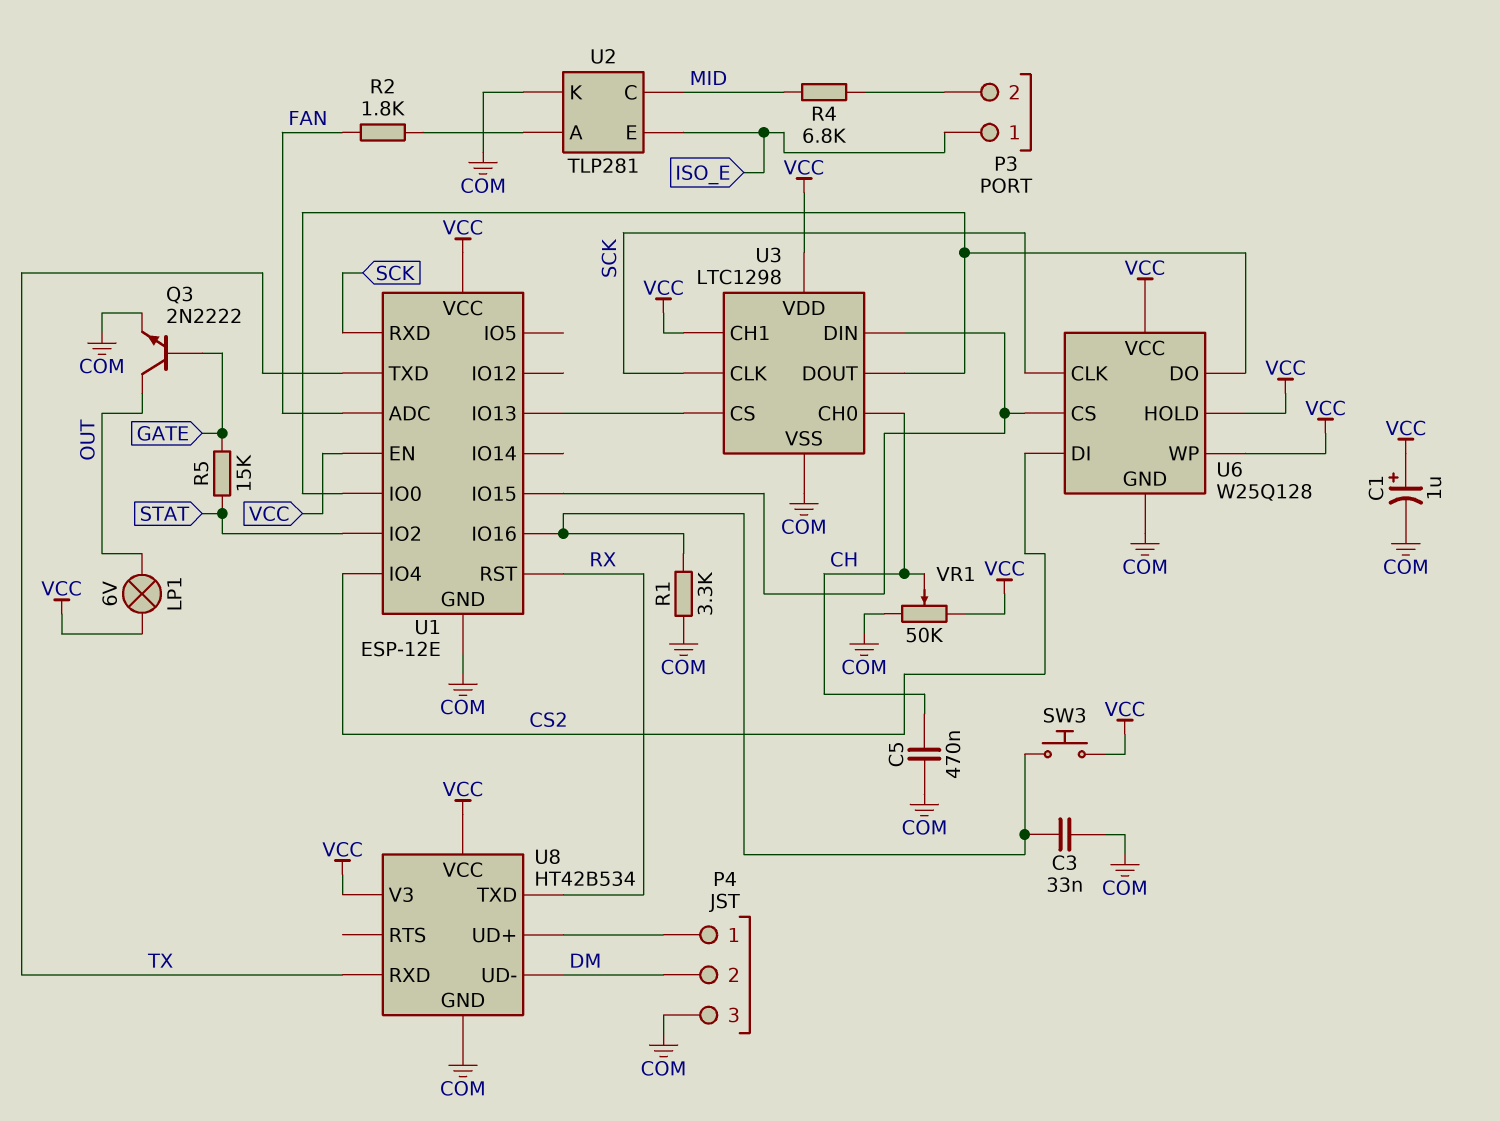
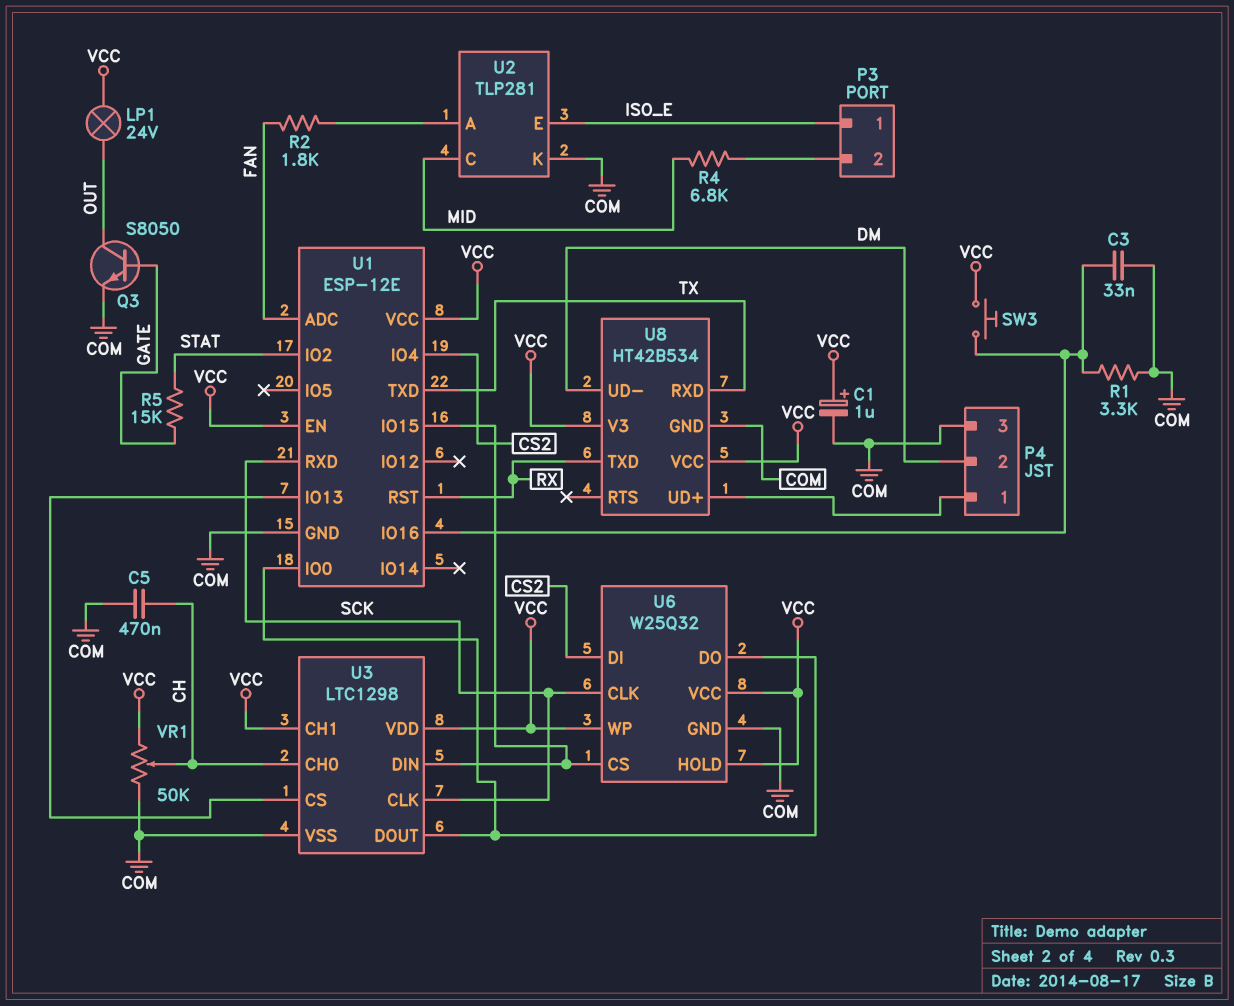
LP1: lamp 6V (OUT, VCC) -> lamp 24V (OUT, VCC)
Q3: NPN 2N2222 (B GATE, C OUT, E COM) -> NPN S8050 (B GATE, C OUT, E COM)
U6: W25Q128 -> W25Q32

